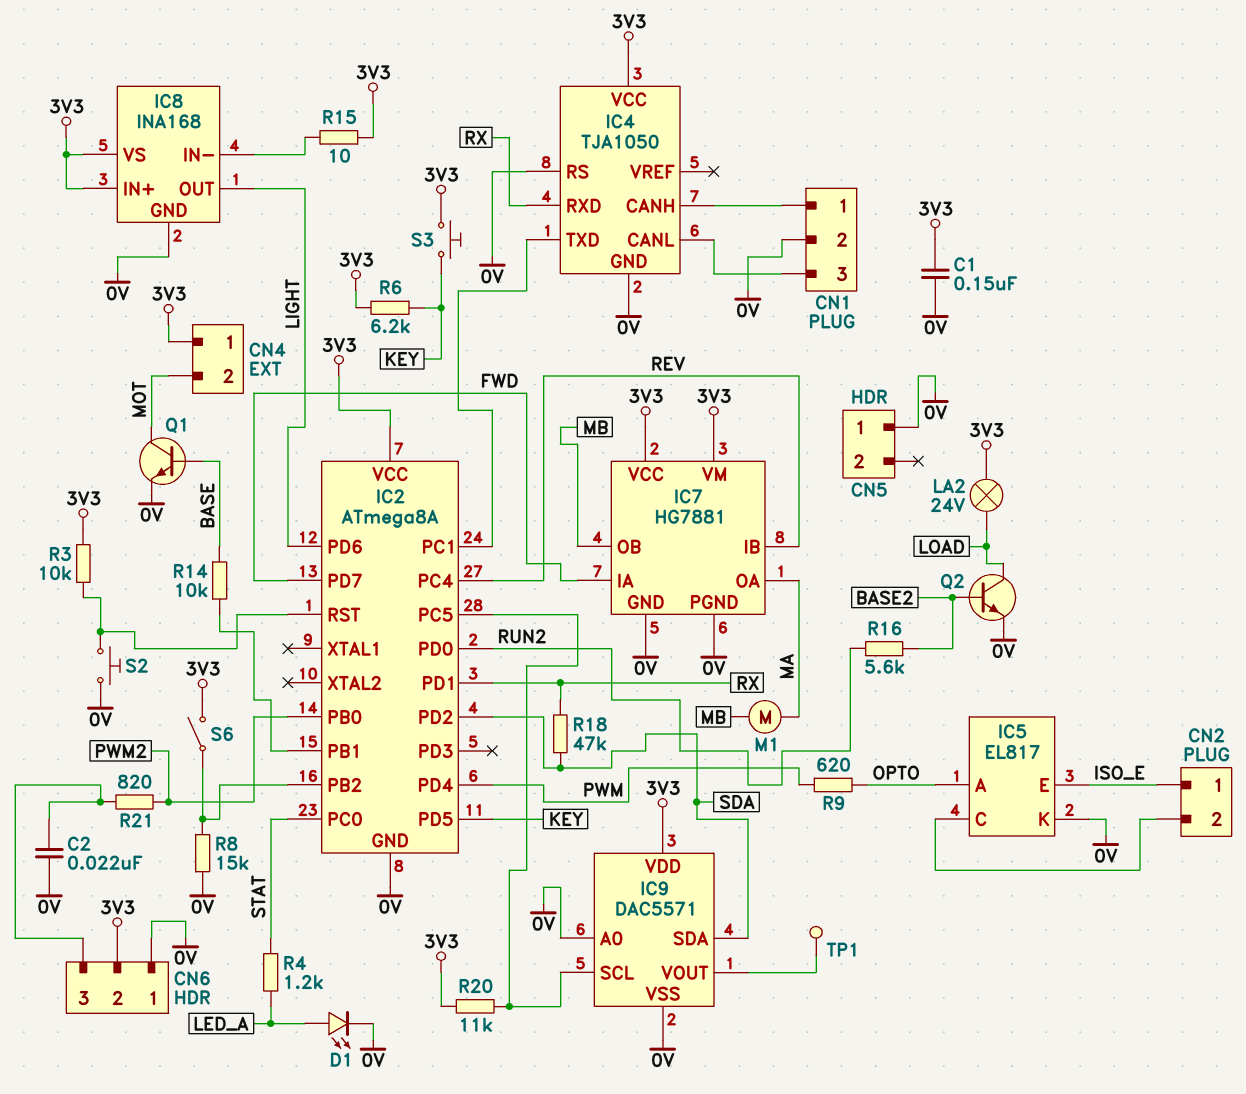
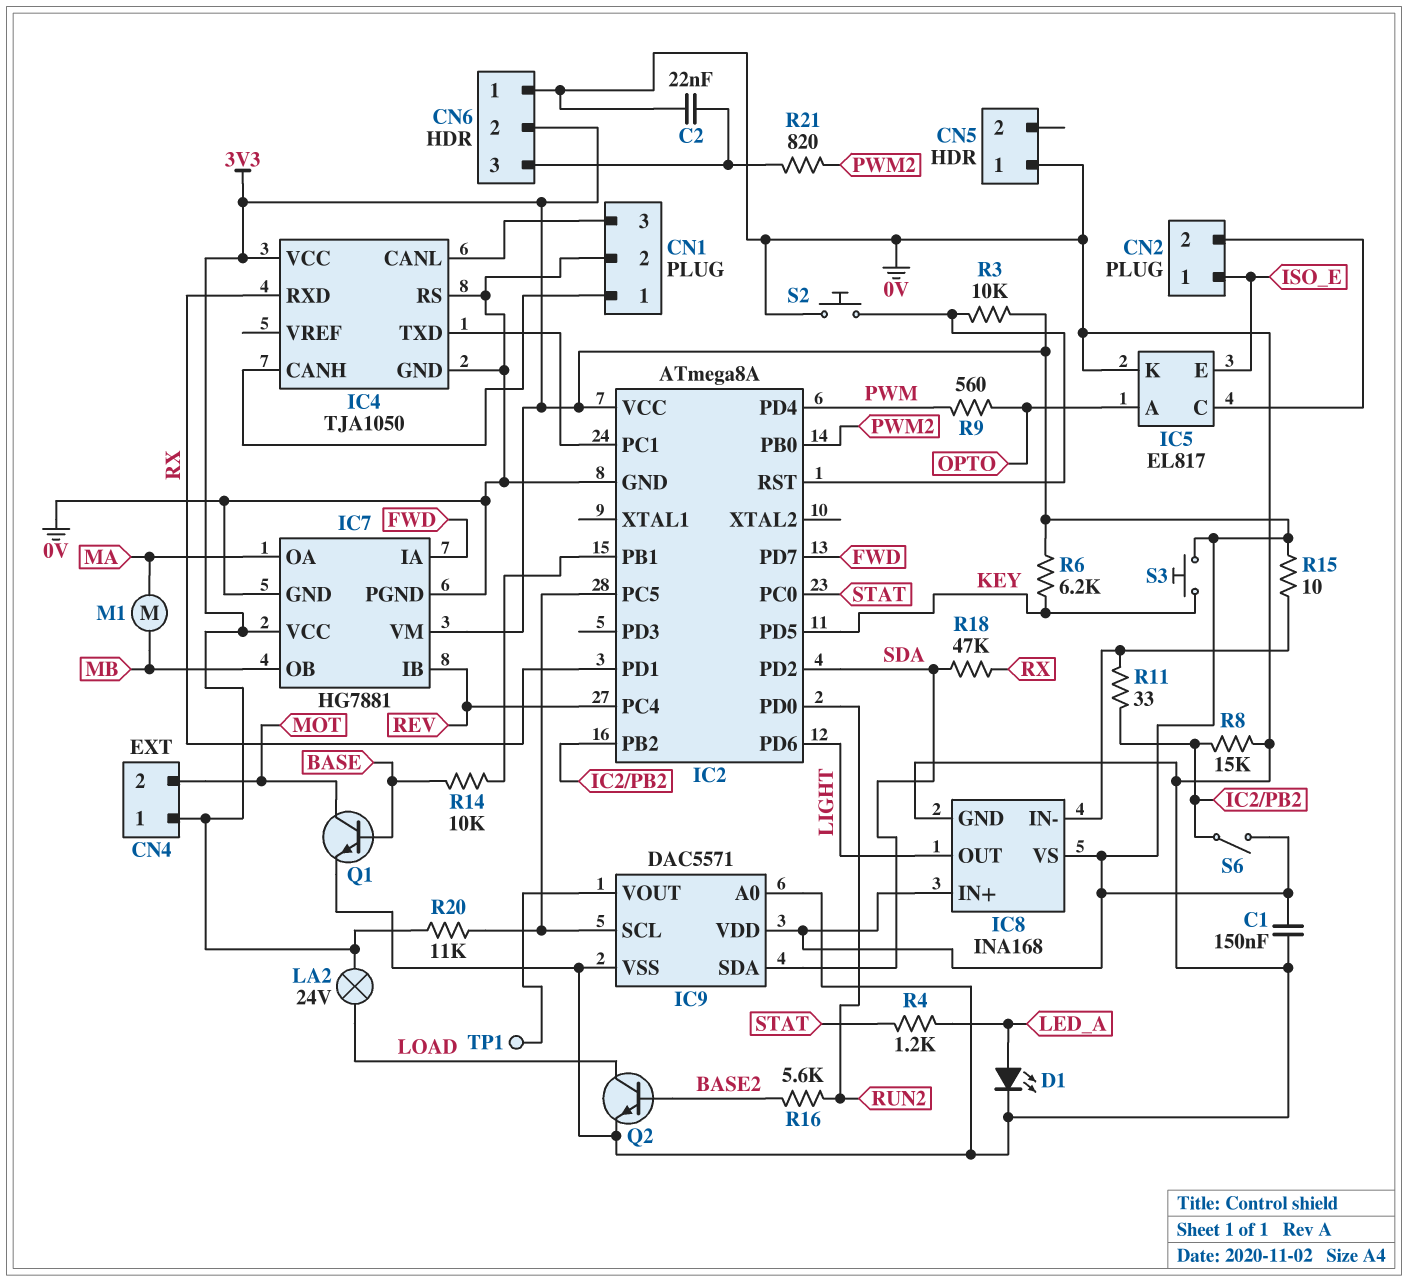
R9: 620 (OPTO, PWM) -> 560 (OPTO, PWM)
R11: none -> 33 (IC2/PB2, IC8/IN-)

